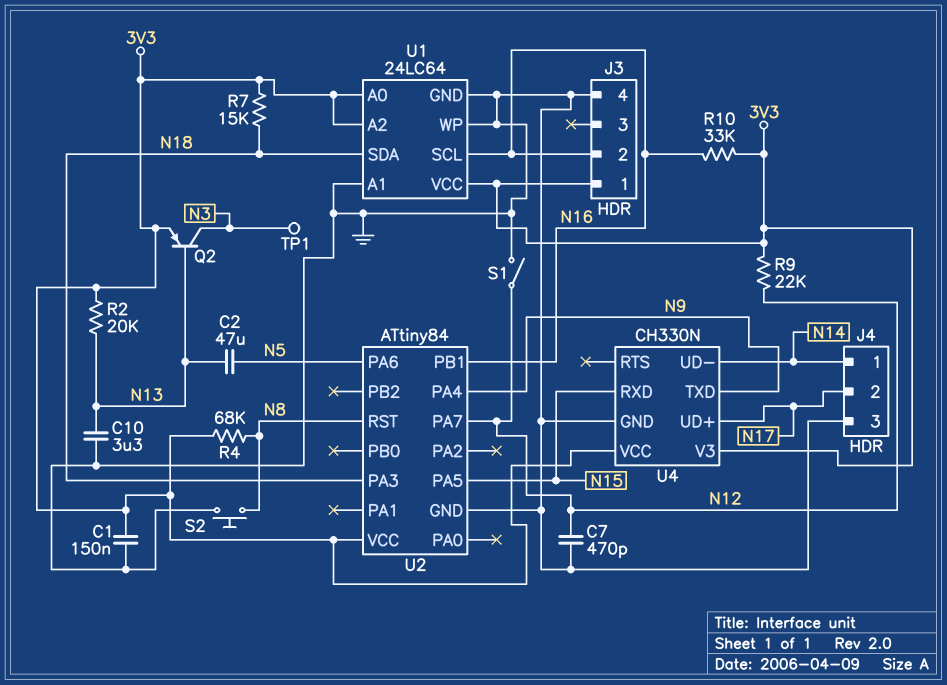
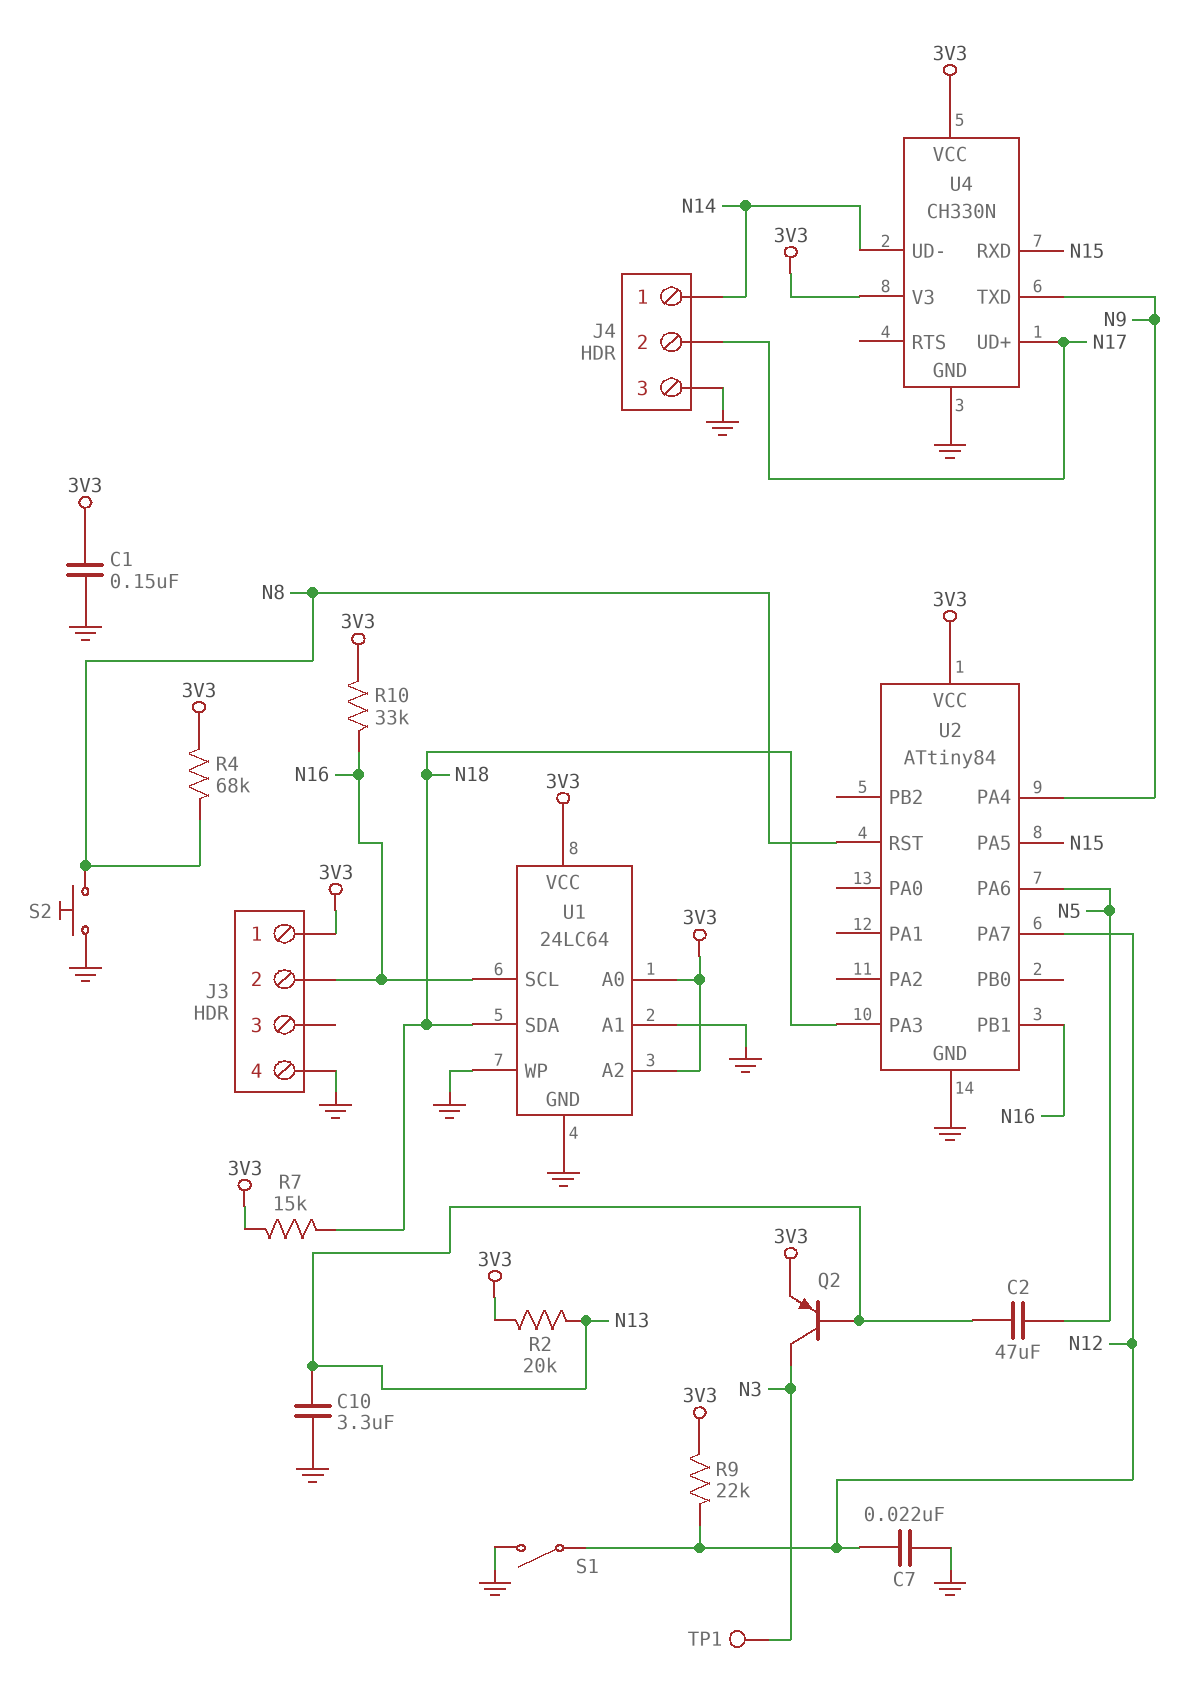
C7: 470pF (GND, N12) -> 22nF (GND, N12)

